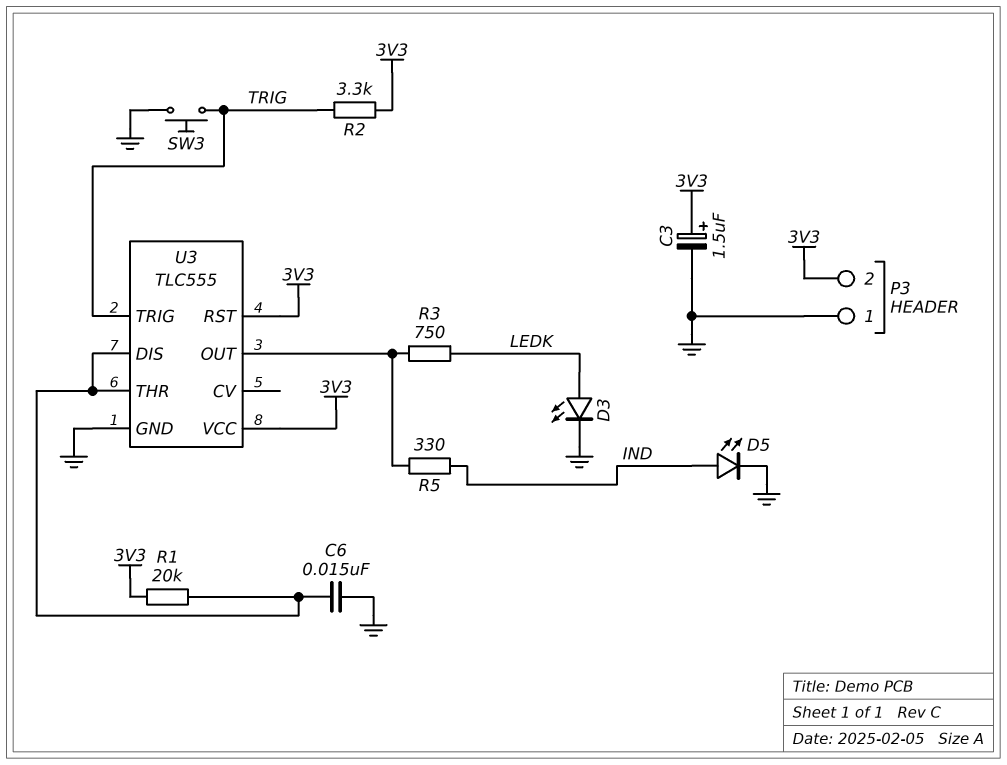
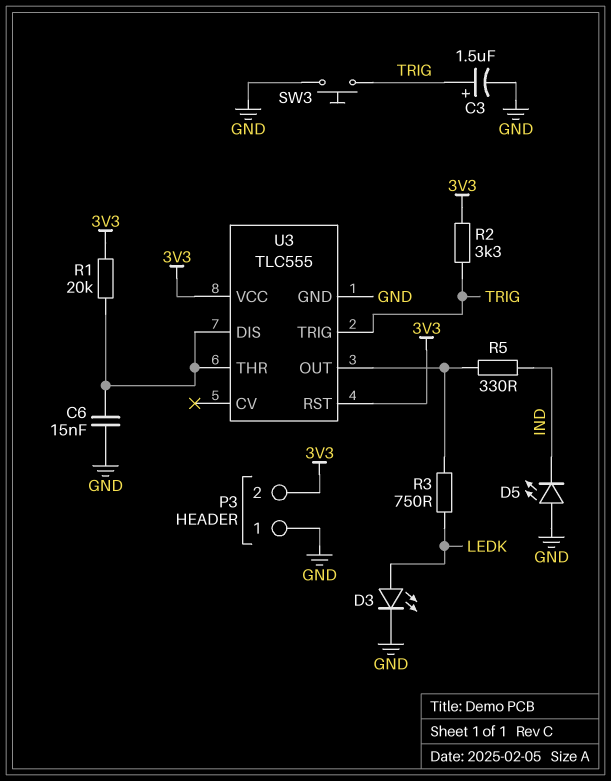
C3: 1.5uF (plus 3V3, minus GND) -> 1.5uF (plus TRIG, minus GND)
D5: LED (A IND, K GND) -> LED (A GND, K IND)

